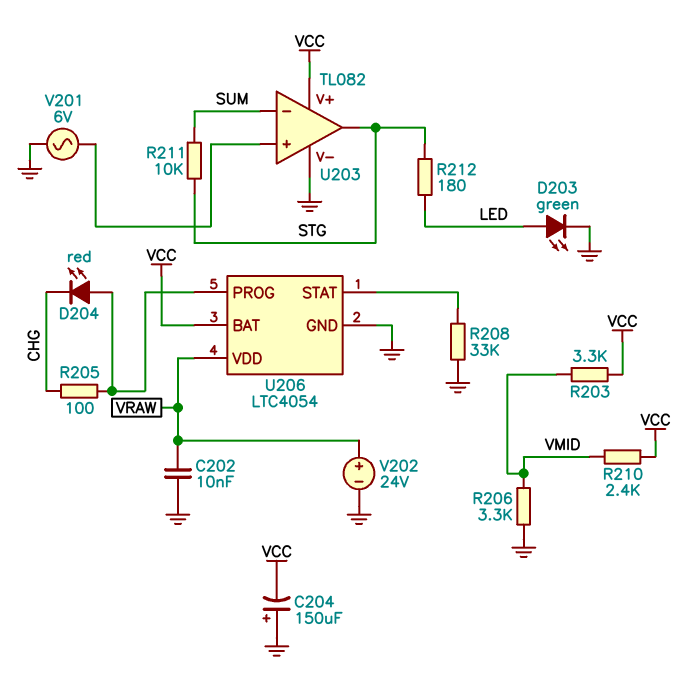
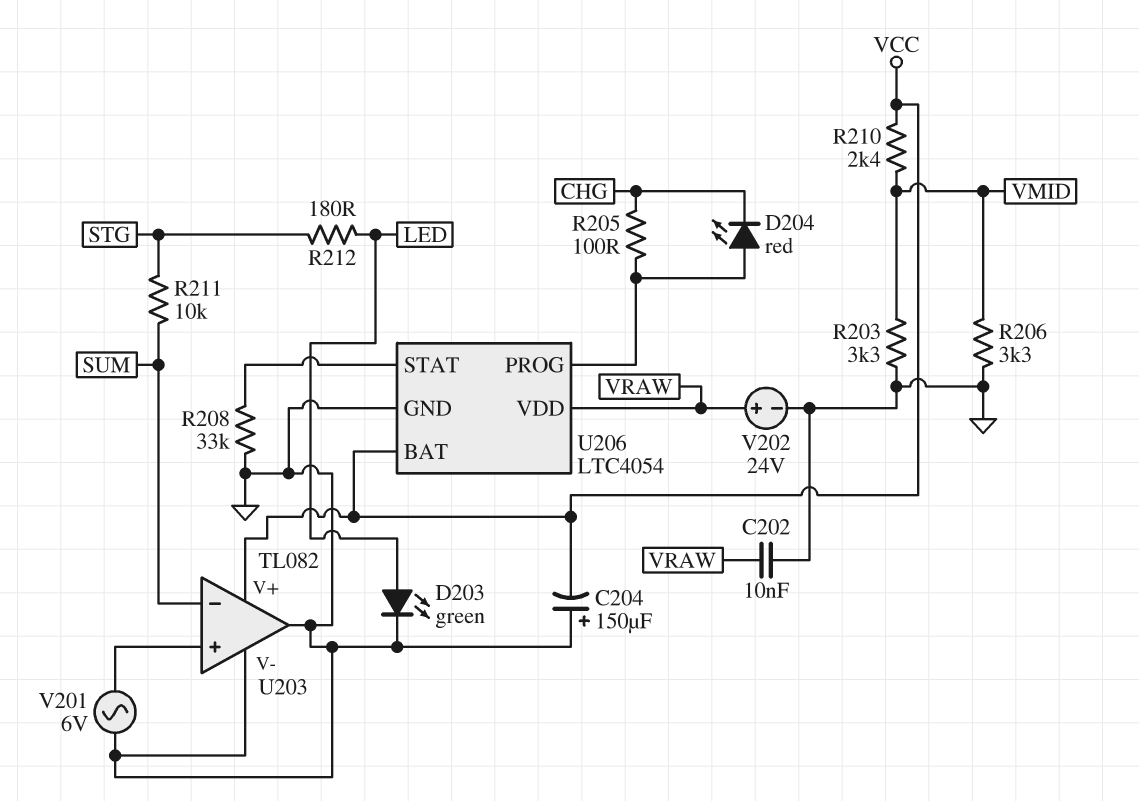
R203: 3.3k (VCC, VMID) -> 3.3k (GND, VMID)
U203 pin out: STG -> GND

